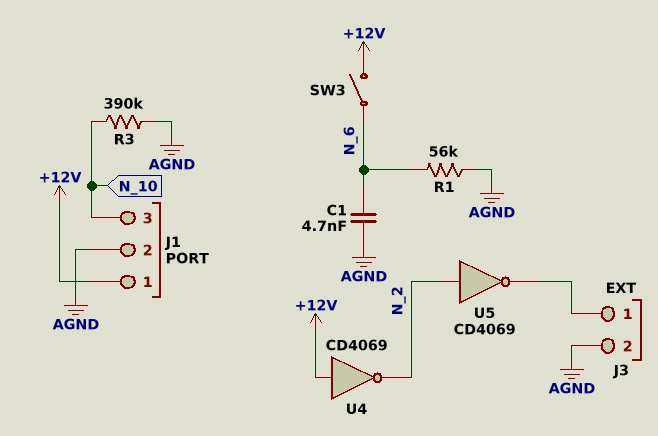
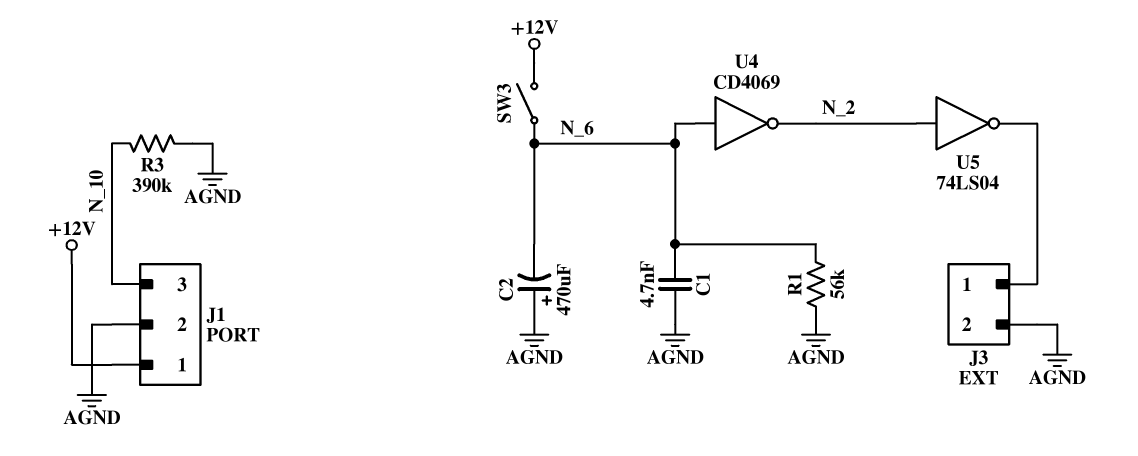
C2: none -> 470uF (plus AGND, minus N_6)
U4: NOT CD4069 (in +12V, out N_2) -> NOT CD4069 (in N_6, out N_2)
U5: NOT CD4069 (in N_2, out J3/1) -> NOT 74LS04 (in N_2, out J3/1)

